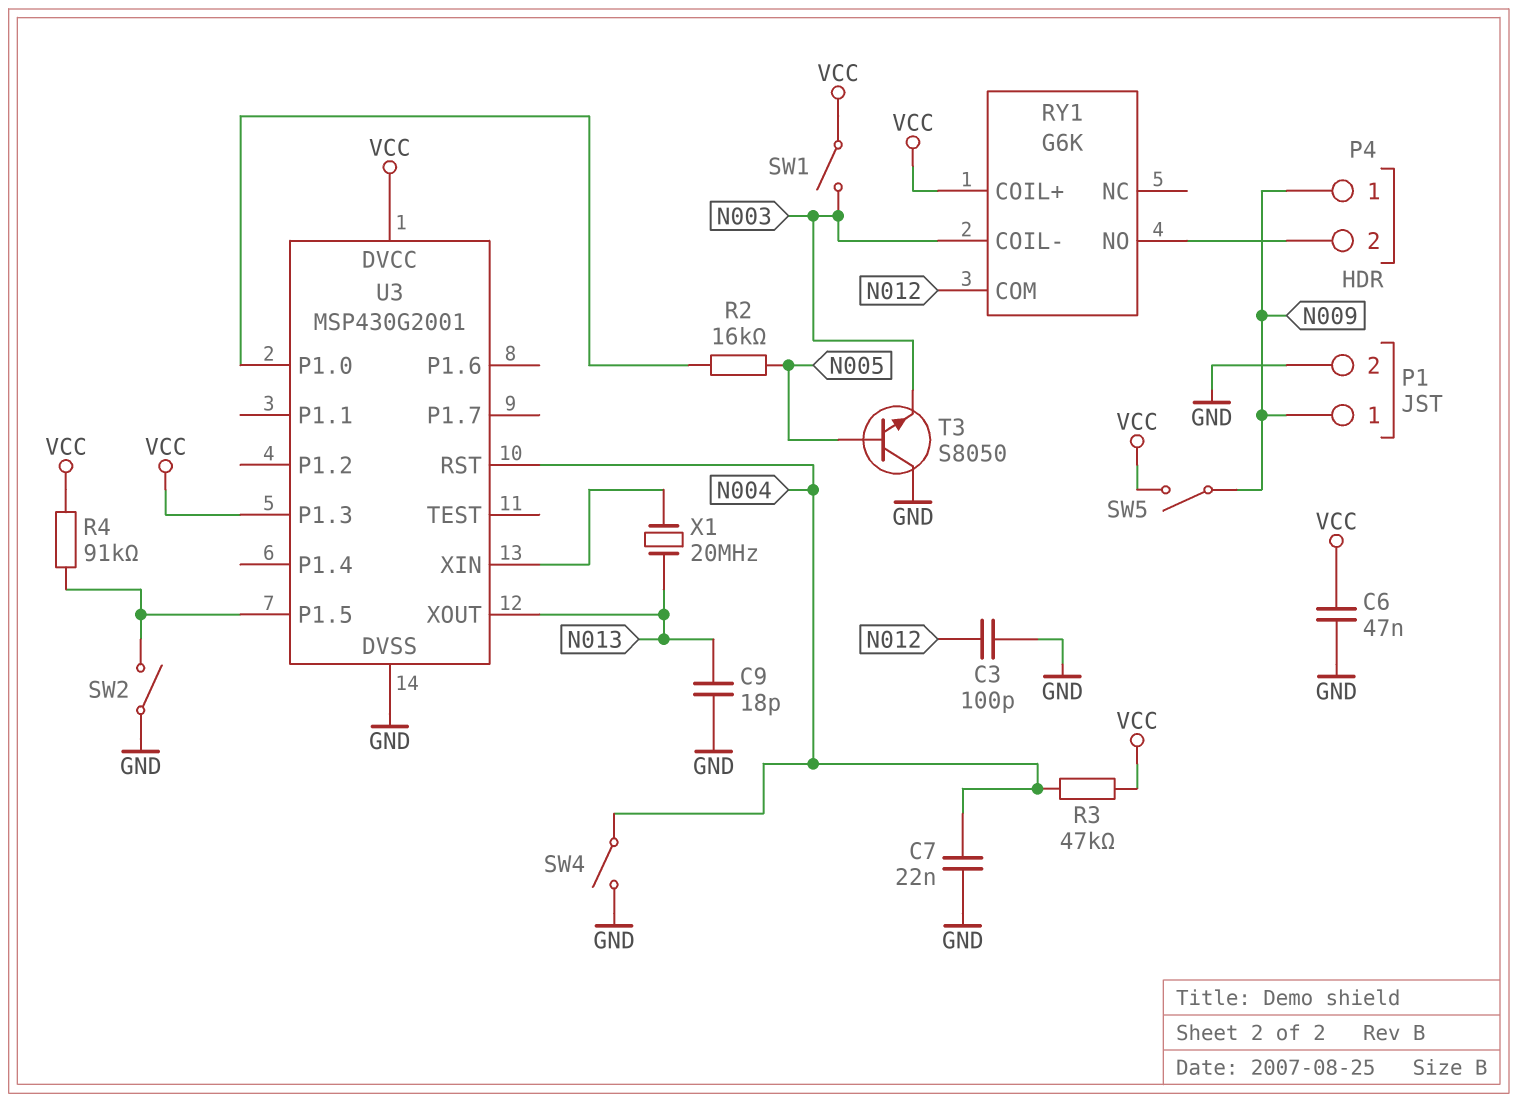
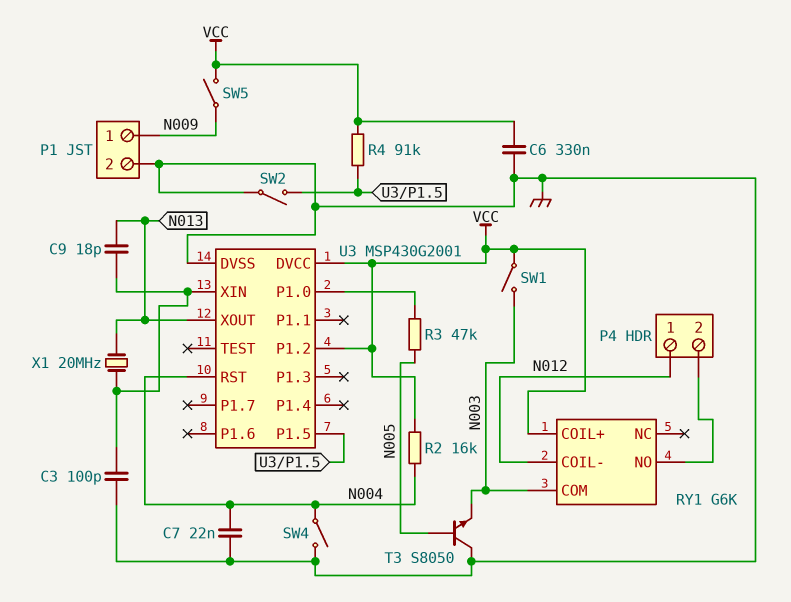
C3: 100pF (GND, N012) -> 100pF (GND, U3/XIN)
C6: 47nF (GND, VCC) -> 330nF (GND, VCC)
C9: 18pF (GND, N013) -> 18pF (N013, U3/XIN)
P4 pin 1: N009 -> N012
R2: 16k (N005, U3/P1.0) -> 16k (N004, VCC)
R3: 47k (N004, VCC) -> 47k (N005, U3/P1.0)
RY1 pin COIL-: N003 -> N012
RY1 pin COM: N012 -> N003
U3 pin P1.2: none -> VCC
U3 pin P1.3: VCC -> none

